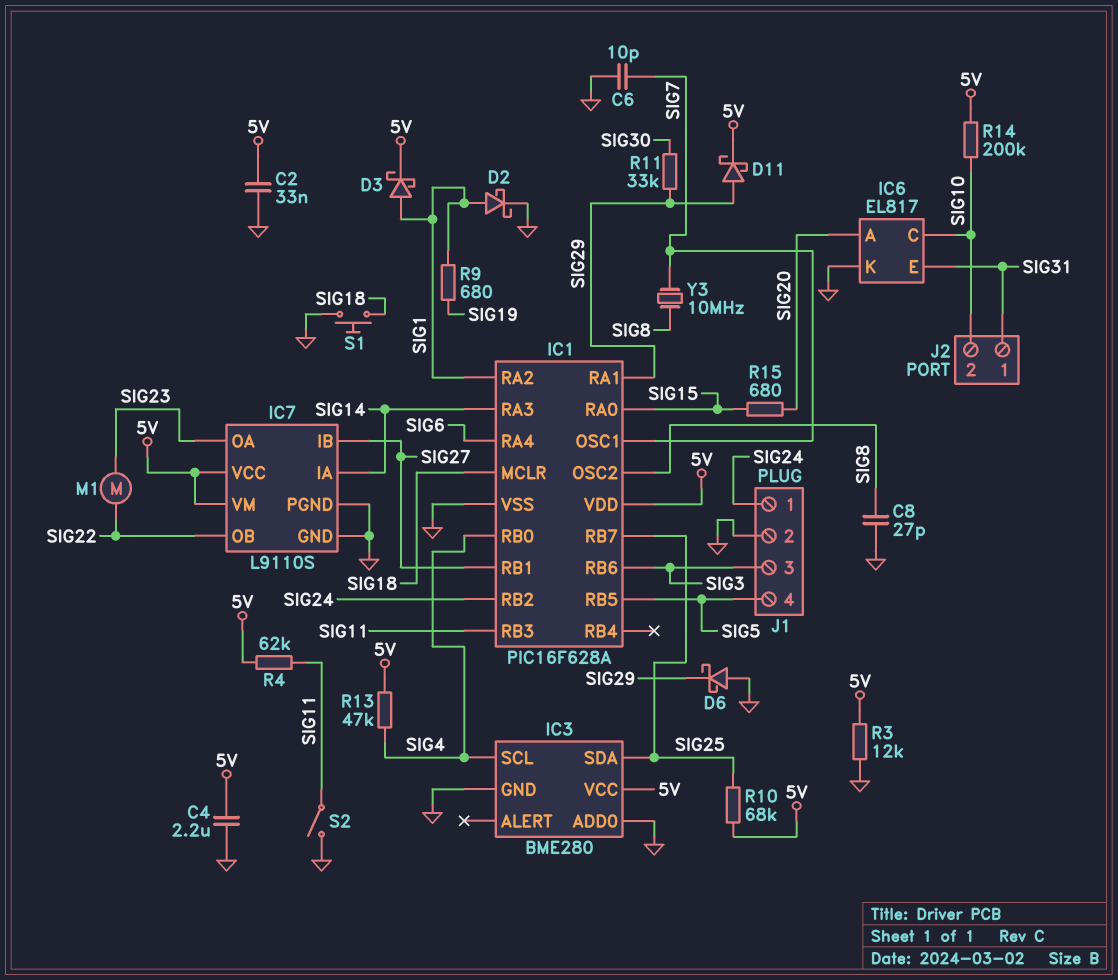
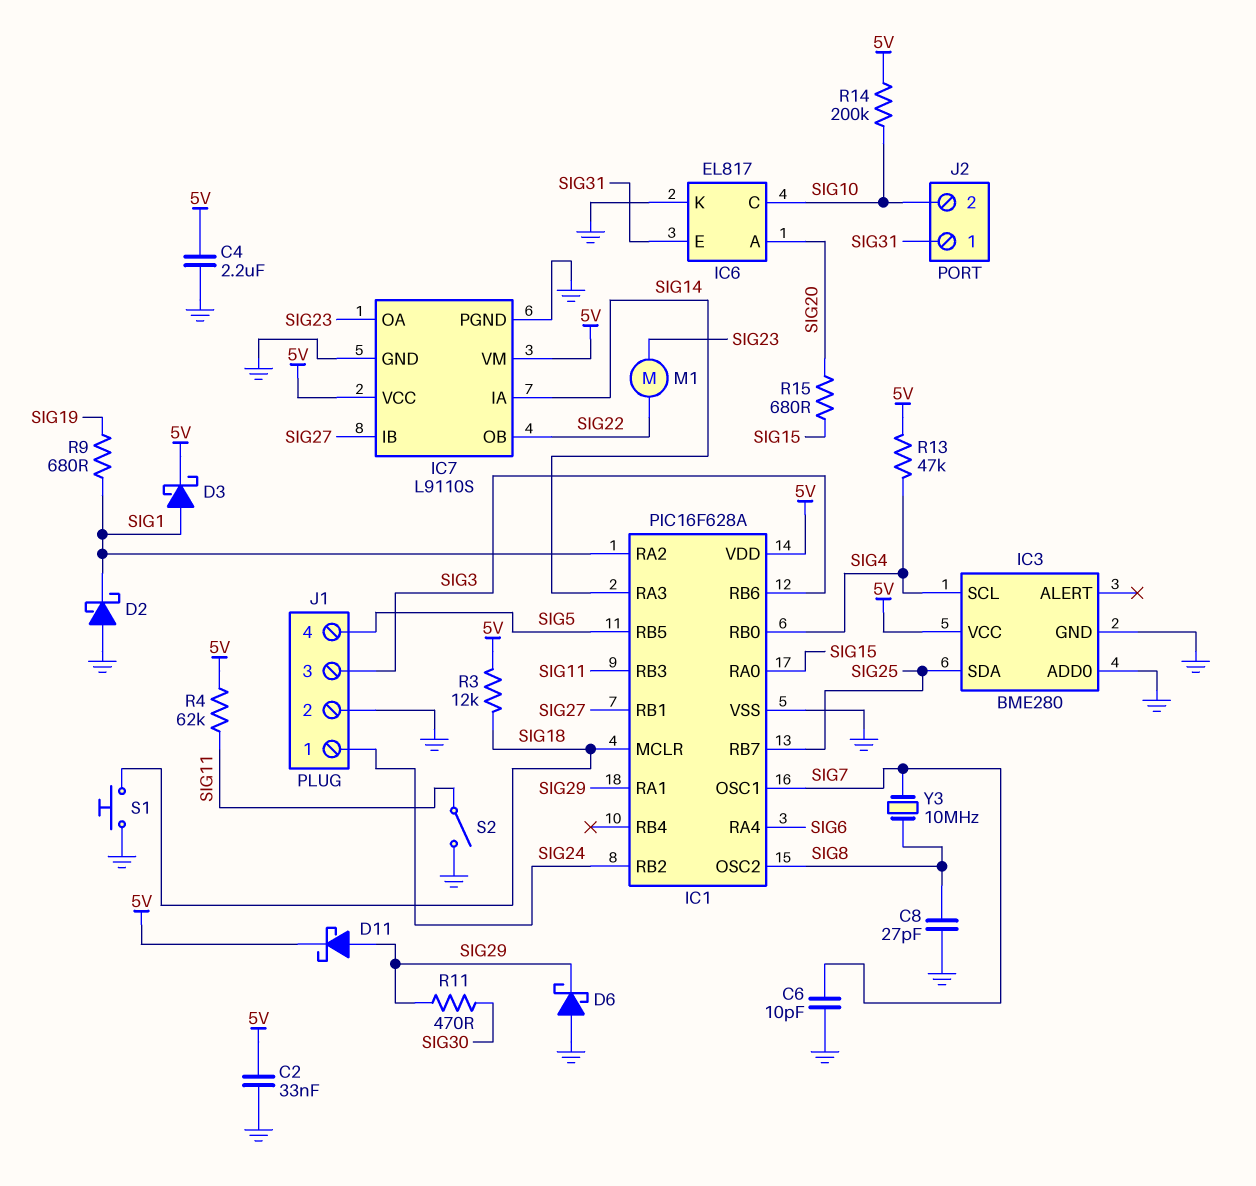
D2: schottky (A SIG1, K GND) -> schottky (A GND, K SIG1)
R3: 12k (5V, GND) -> 12k (5V, SIG18)
R10: 68k (5V, SIG25) -> none
R11: 33k (SIG29, SIG30) -> 470 (SIG29, SIG30)

